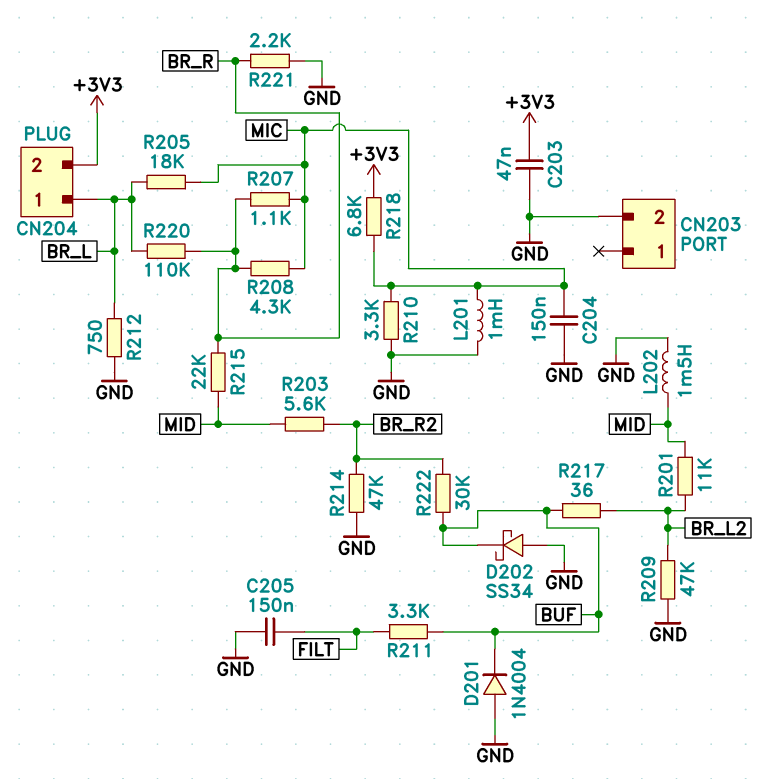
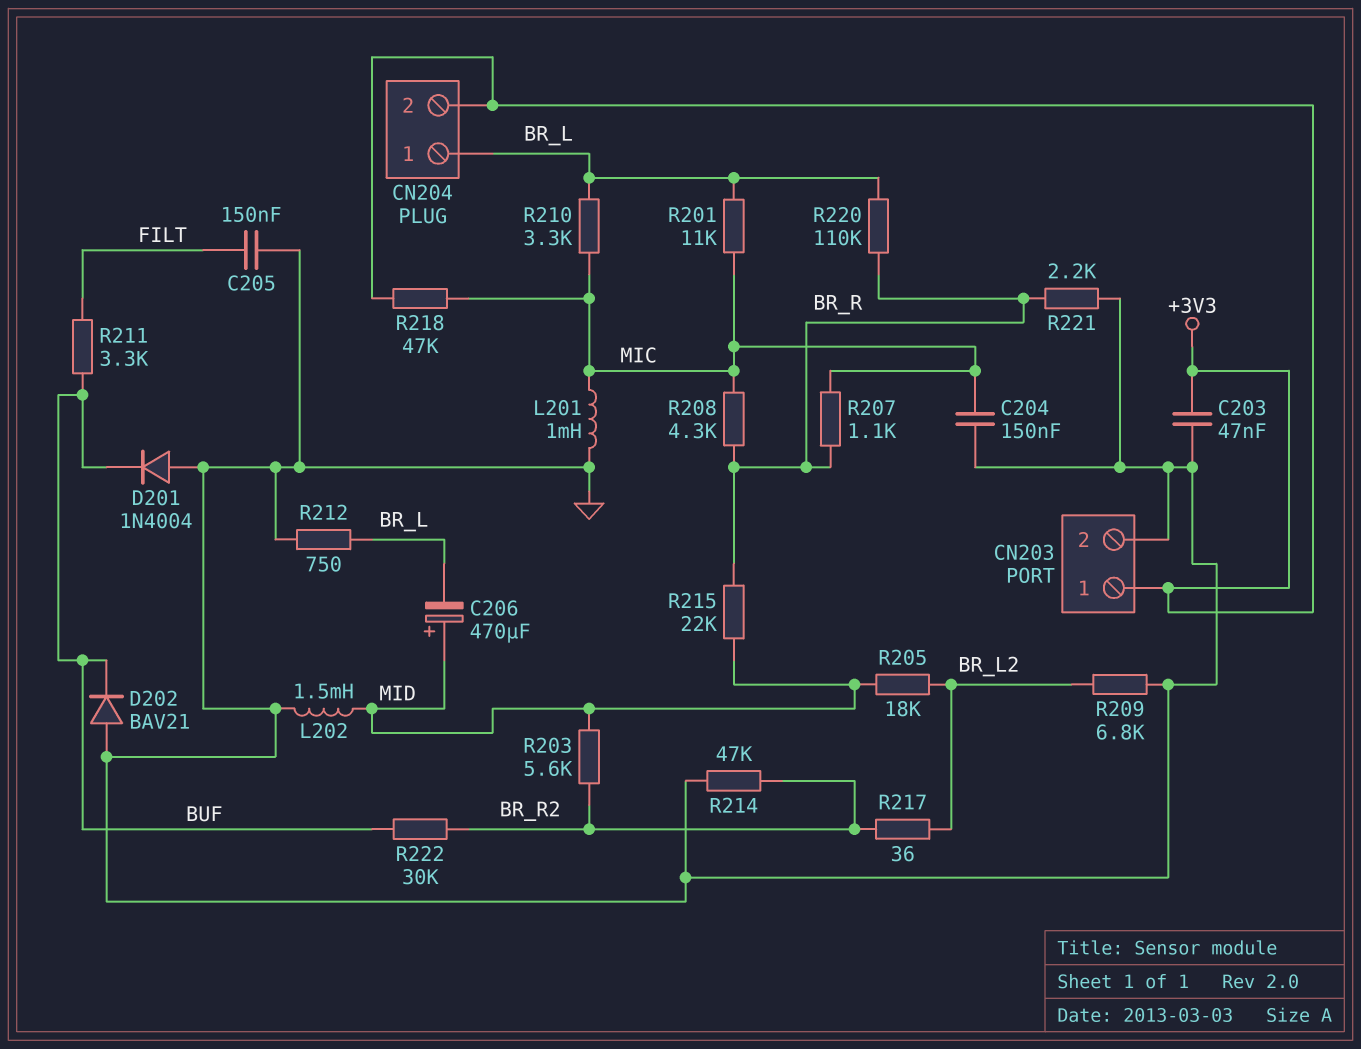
C206: none -> 470uF (plus MID, minus BR_L)
CN203 pin 1: none -> +3V3
D202: schottky SS34 (A GND, K BUF) -> diode BAV21 (A GND, K BUF)
R201: 11k (BR_L2, MID) -> 11k (BR_L, MIC)
R205: 18k (BR_L, MIC) -> 18k (BR_L2, MID)
R209: 47k (BR_L2, GND) -> 6.8k (BR_L2, GND)
R210: 3.3k (GND, MIC) -> 3.3k (BR_L, MIC)
R217: 36 (BR_L2, BUF) -> 36 (BR_L2, BR_R2)
R218: 6.8k (+3V3, MIC) -> 47k (+3V3, MIC)

